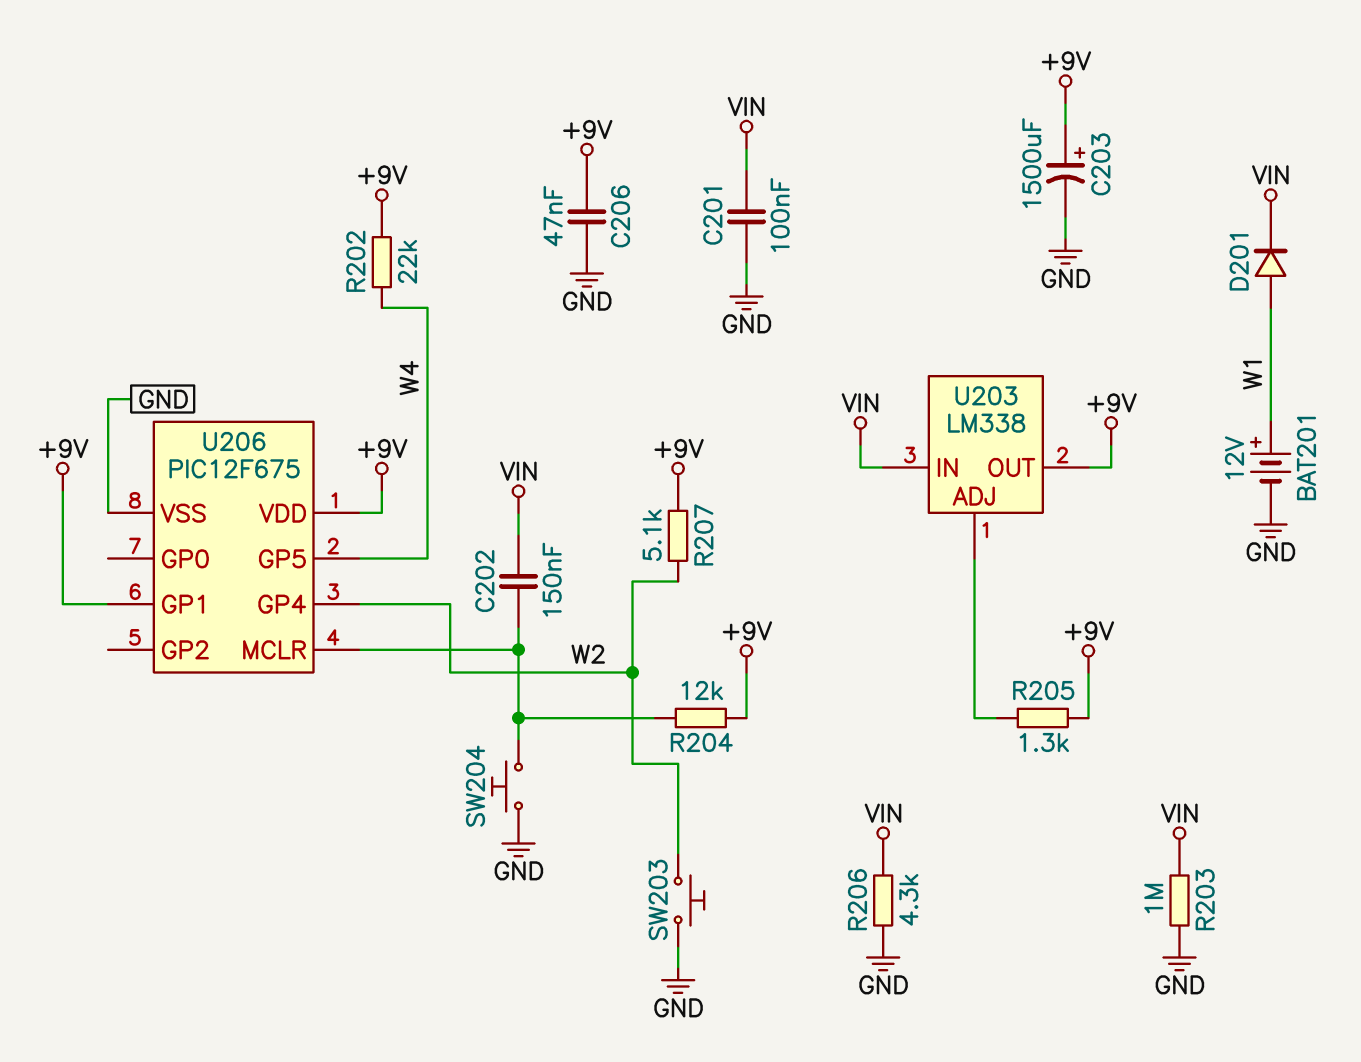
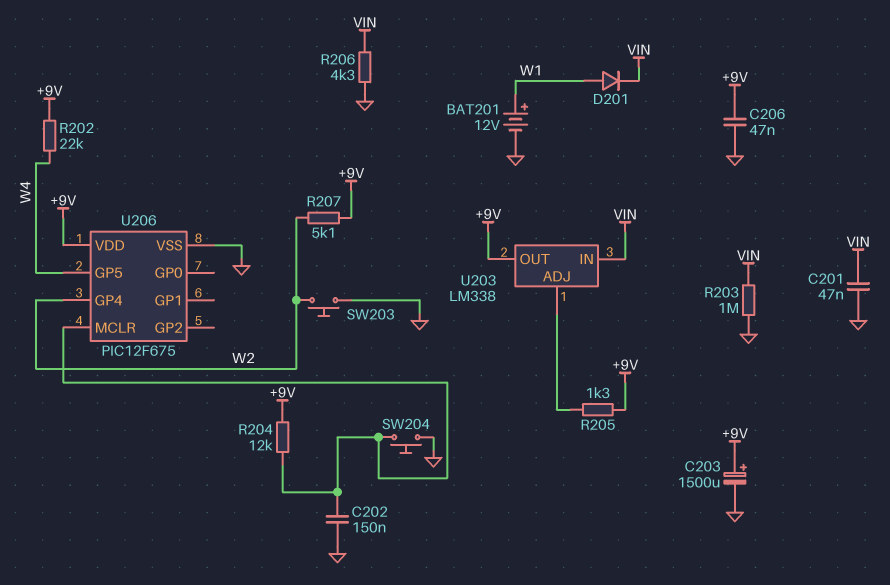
C201: 100nF (GND, VIN) -> 47nF (GND, VIN)
C202: 150nF (U206/MCLR, VIN) -> 150nF (GND, U206/MCLR)
U206 pin GP1: +9V -> none

